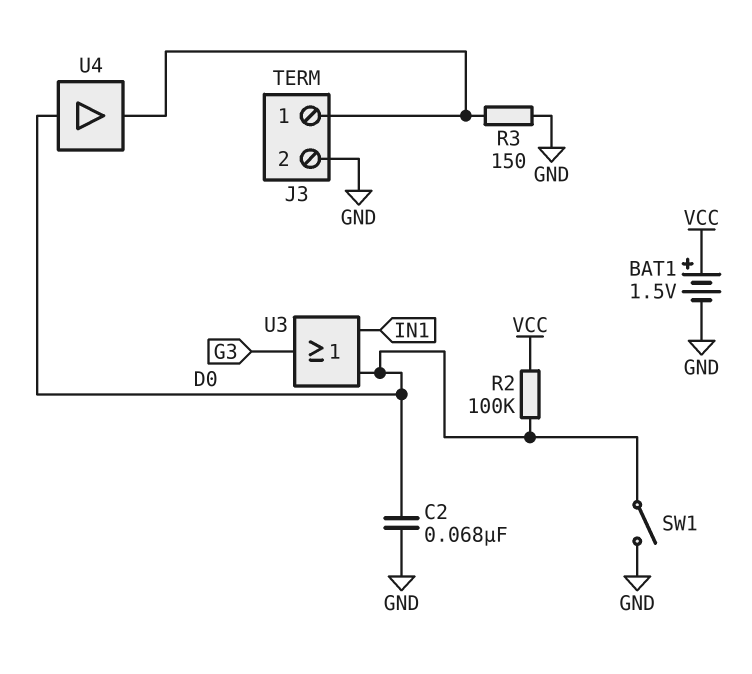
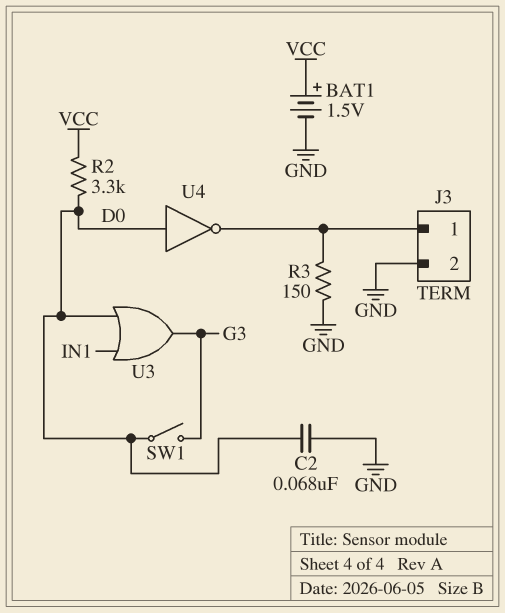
R2: 100k (D0, VCC) -> 3.3k (D0, VCC)
SW1: switch (D0, GND) -> switch (D0, G3)
U4: buffer (in D0, out J3/1) -> NOT (in D0, out J3/1)

